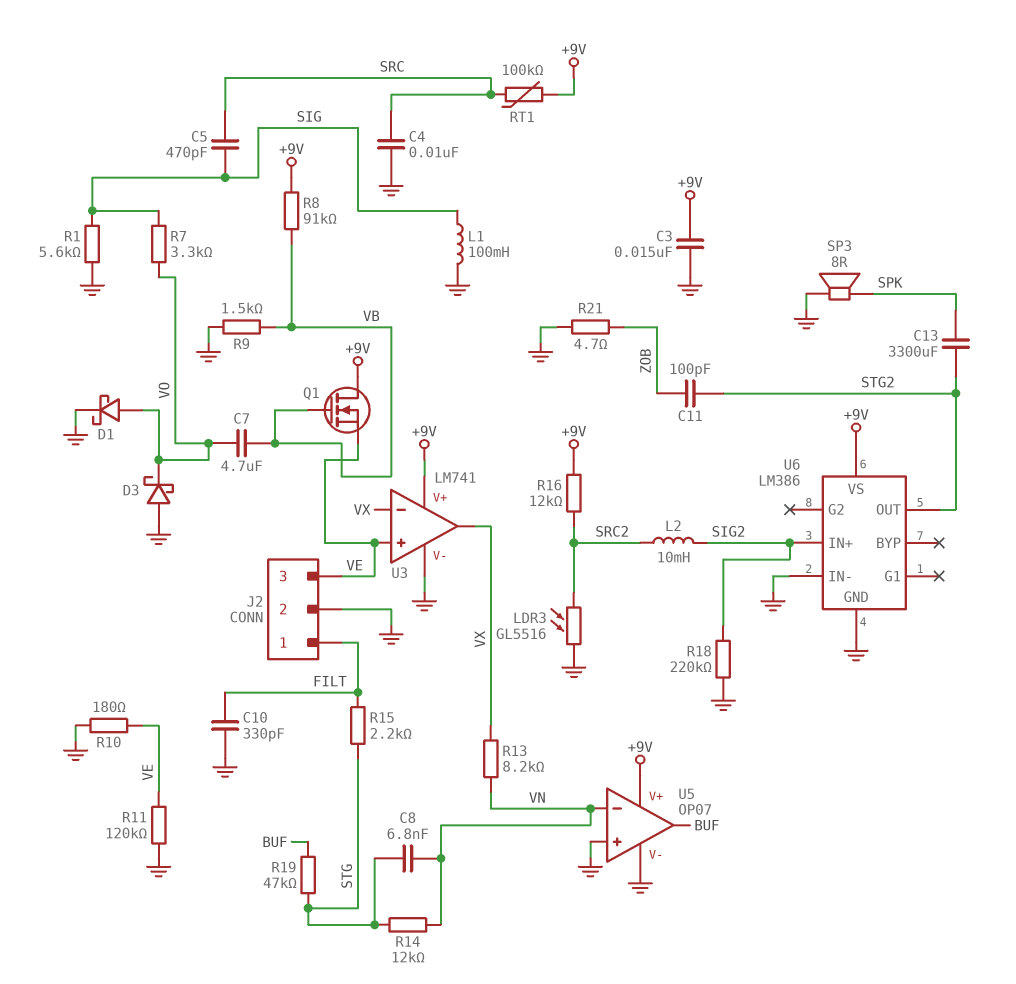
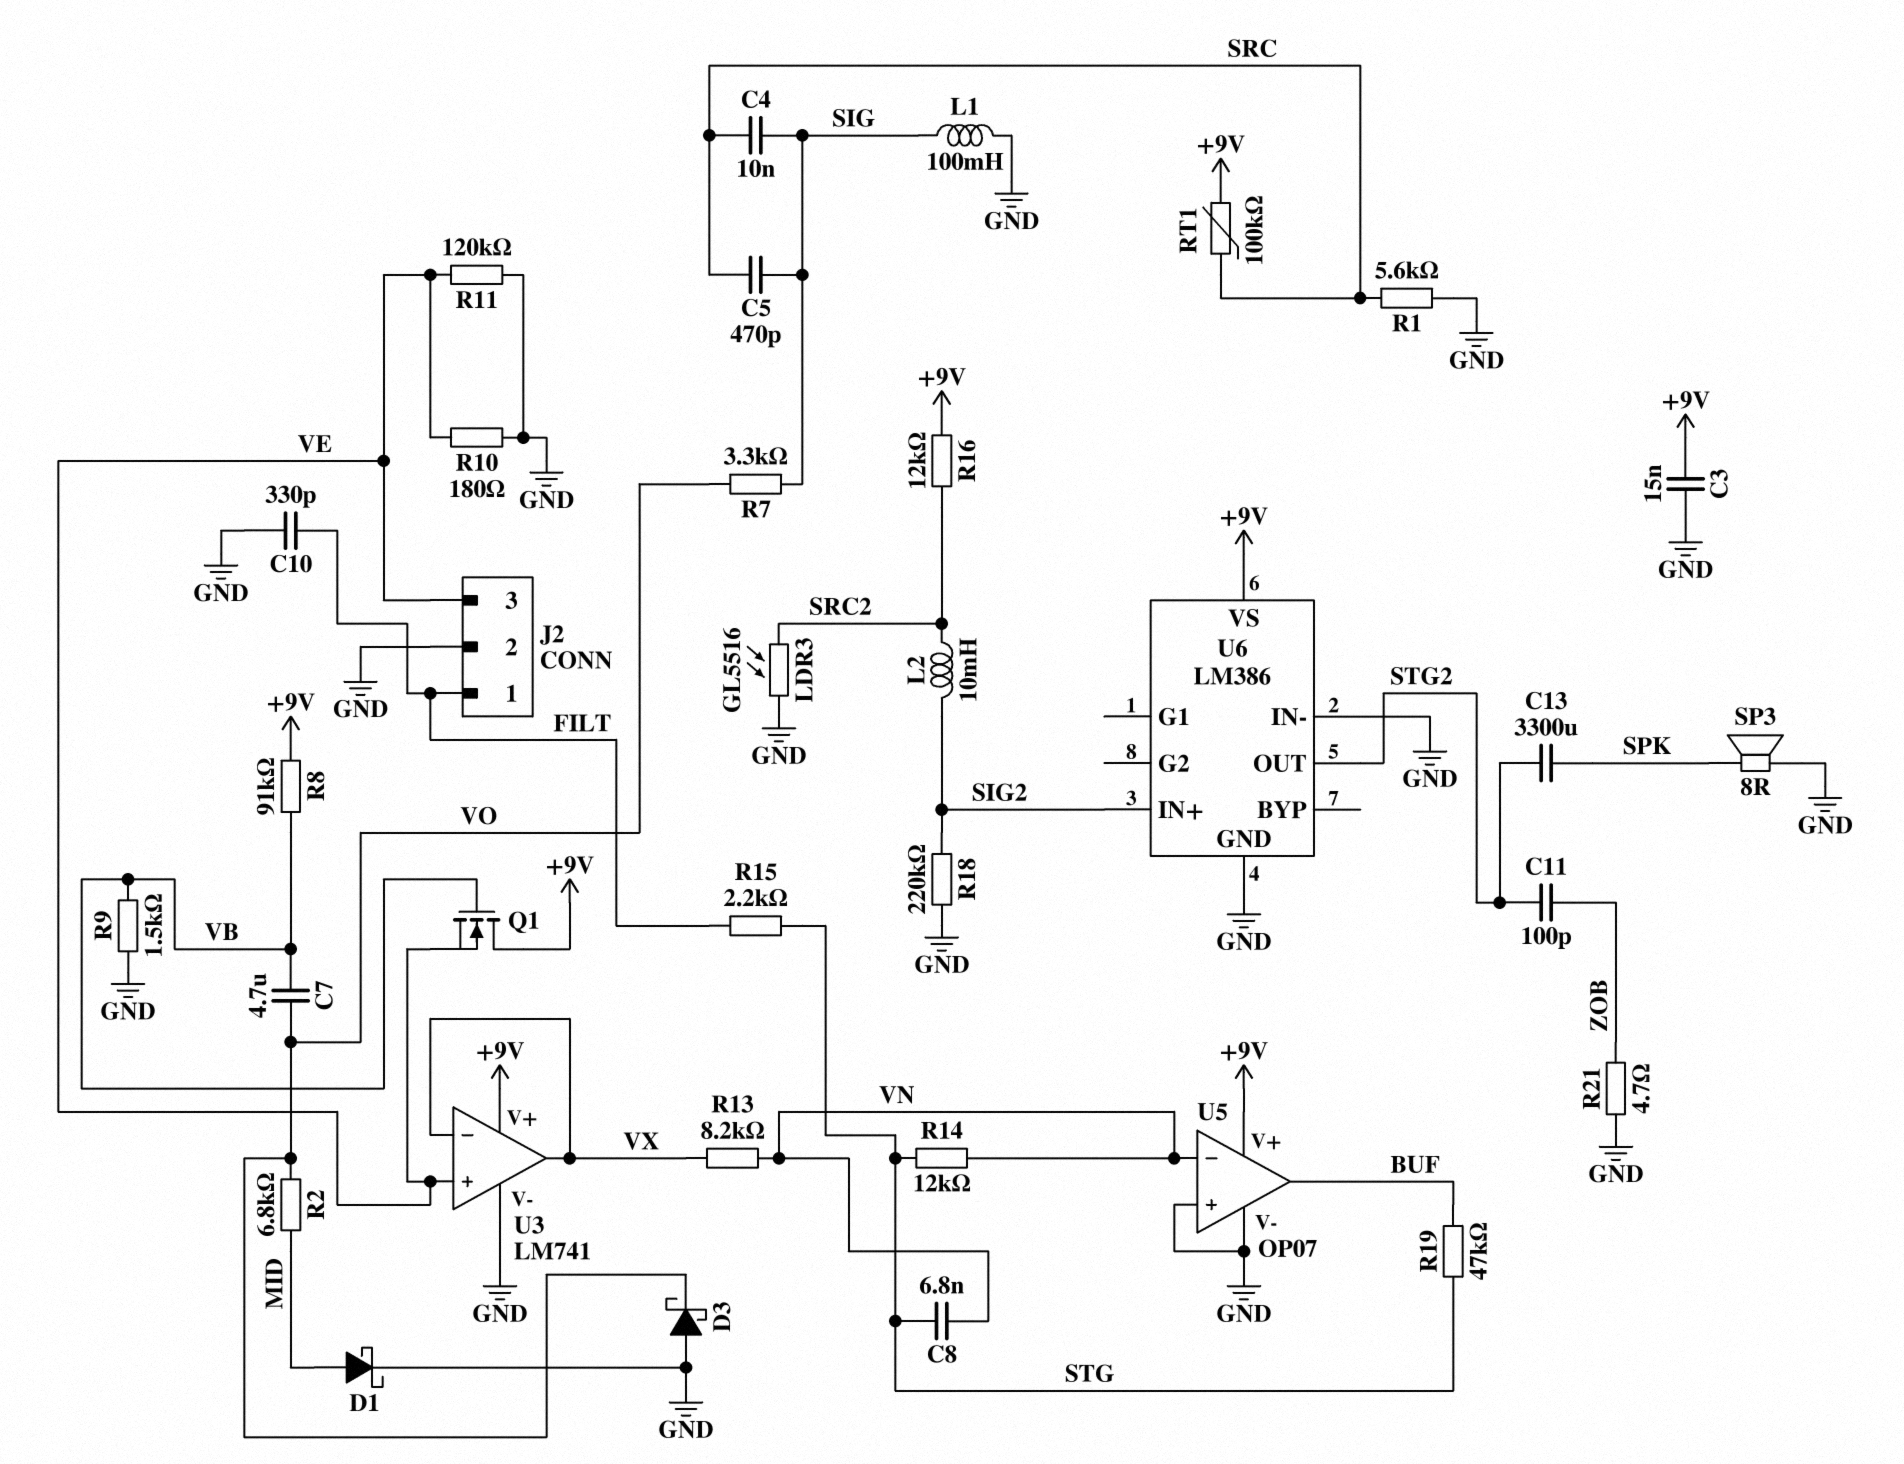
C4: 10nF (GND, SRC) -> 10nF (SIG, SRC)
D1: schottky (A VO, K GND) -> schottky (A MID, K GND)
R1: 5.6k (GND, SIG) -> 5.6k (GND, SRC)
R2: none -> 6.8k (MID, VO)

